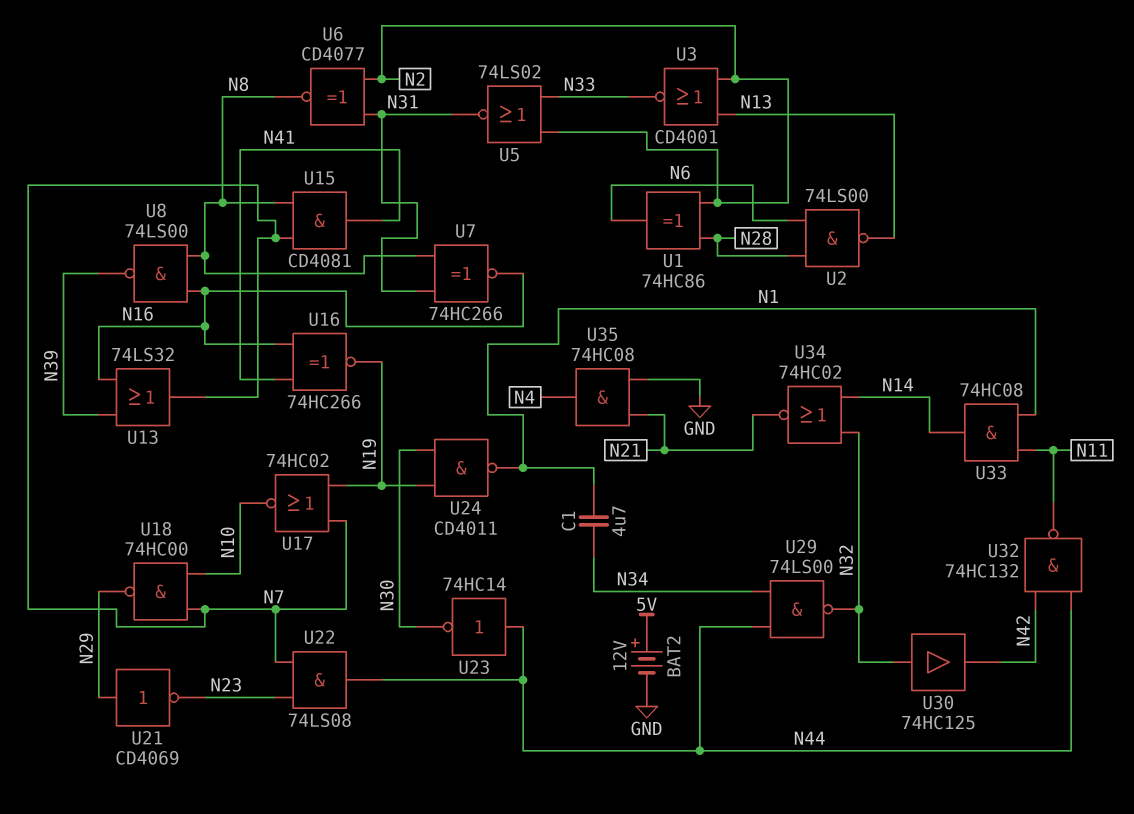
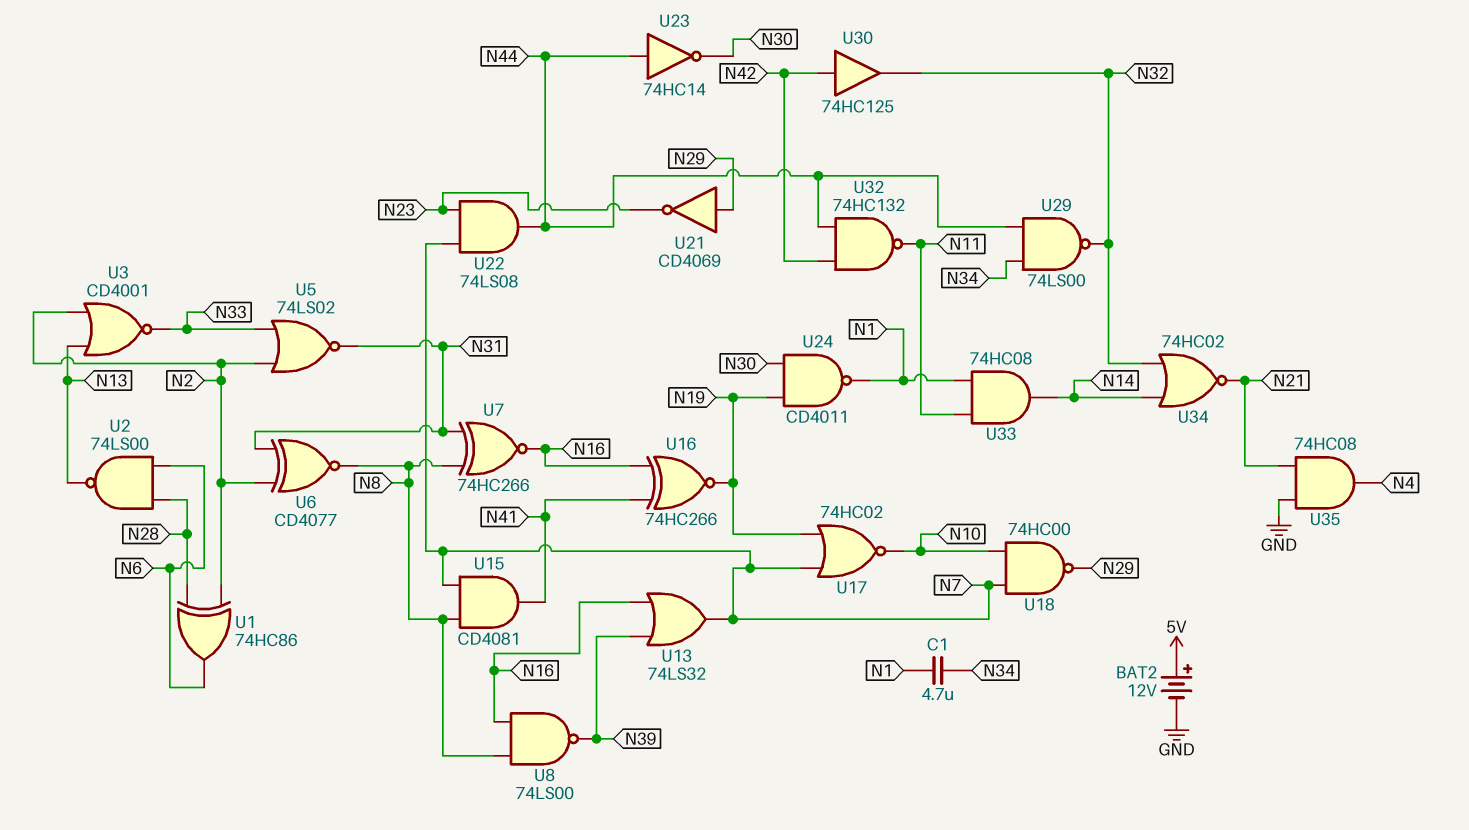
U30: buffer 74HC125 (in N32, out N42) -> buffer 74HC125 (in N42, out N32)

